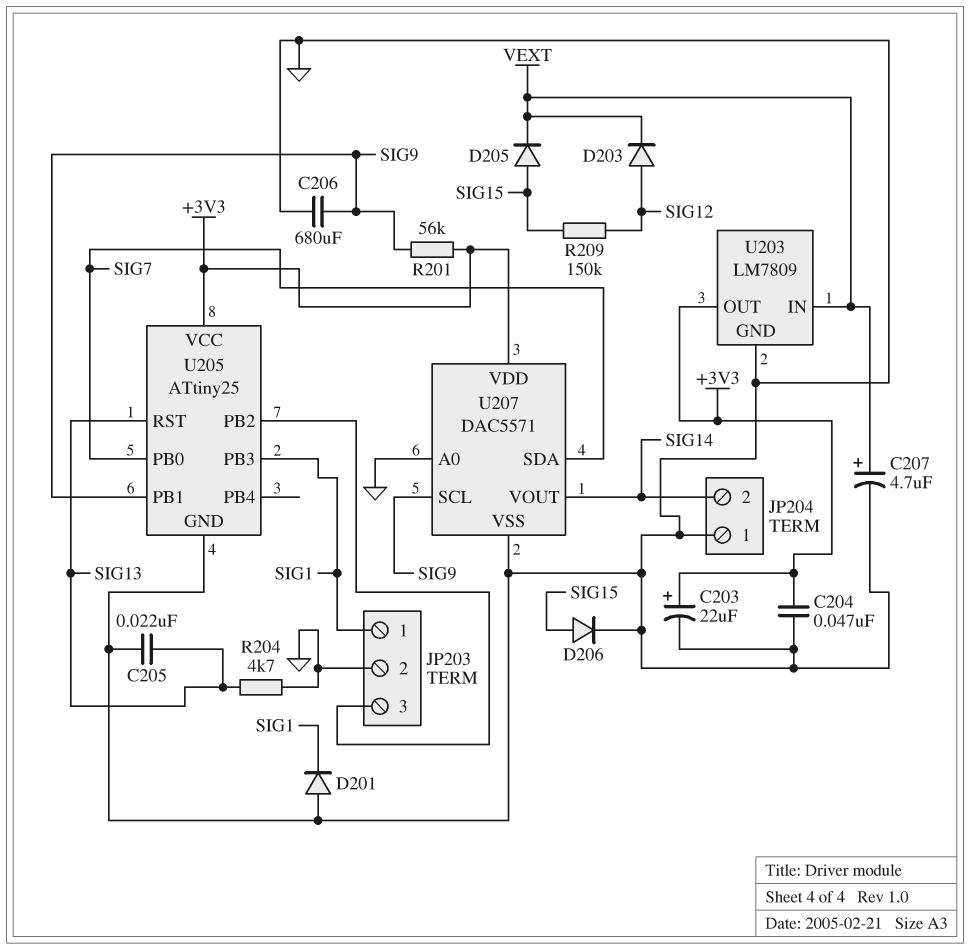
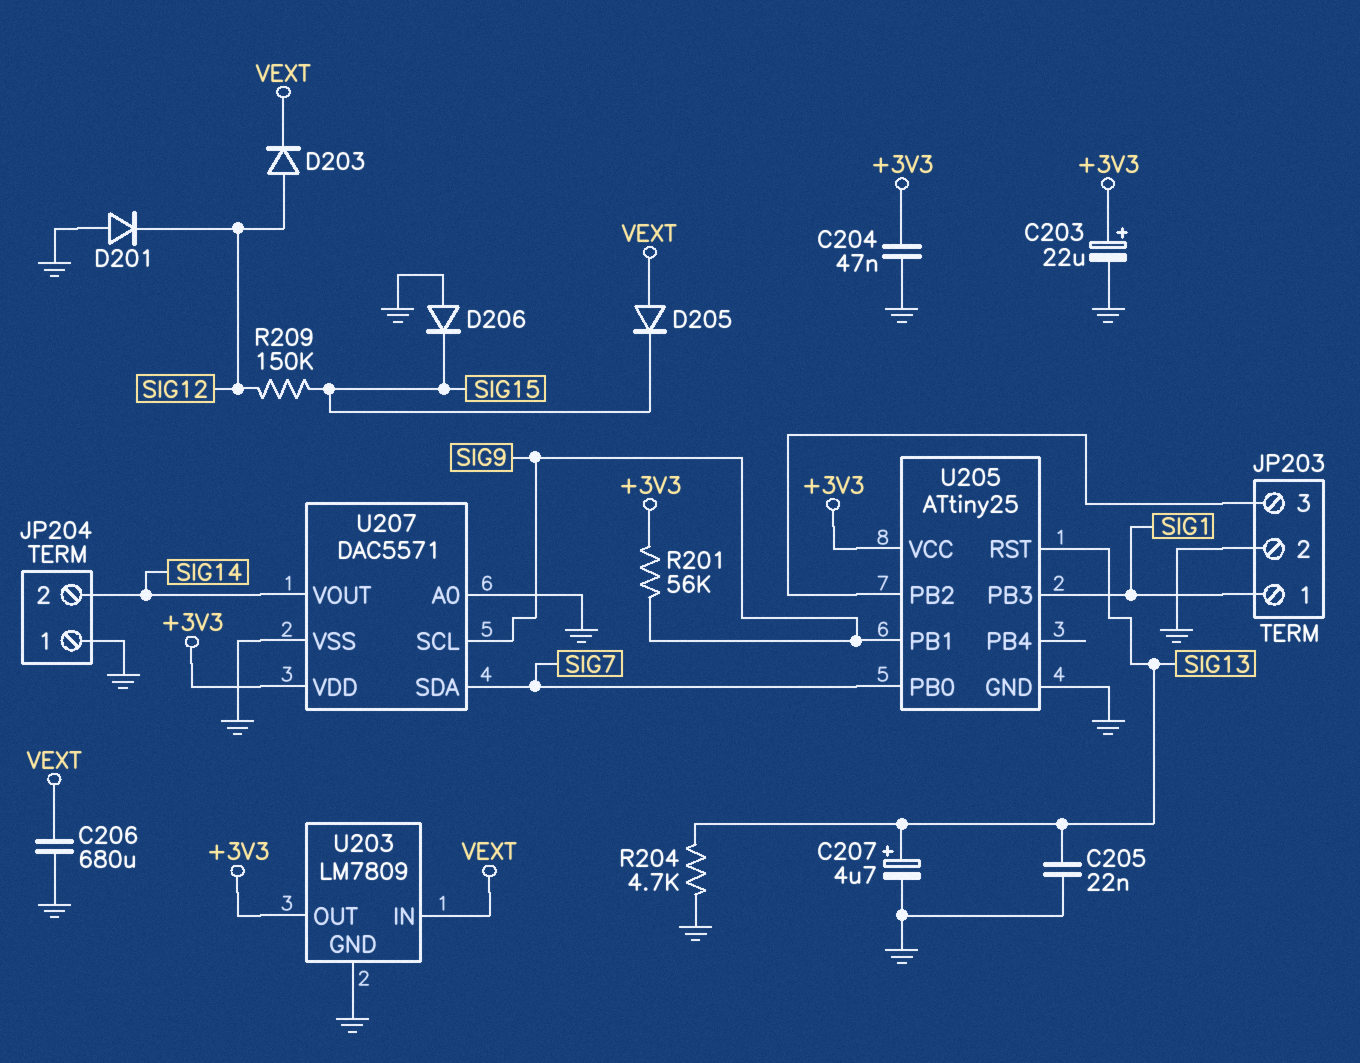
C206: 680uF (GND, SIG9) -> 680uF (GND, VEXT)
C207: 4.7uF (plus VEXT, minus GND) -> 4.7uF (plus SIG13, minus GND)
D201: diode (A GND, K SIG1) -> diode (A GND, K SIG12)
D205: diode (A SIG15, K VEXT) -> diode (A VEXT, K SIG15)
D206: diode (A SIG15, K GND) -> diode (A GND, K SIG15)

